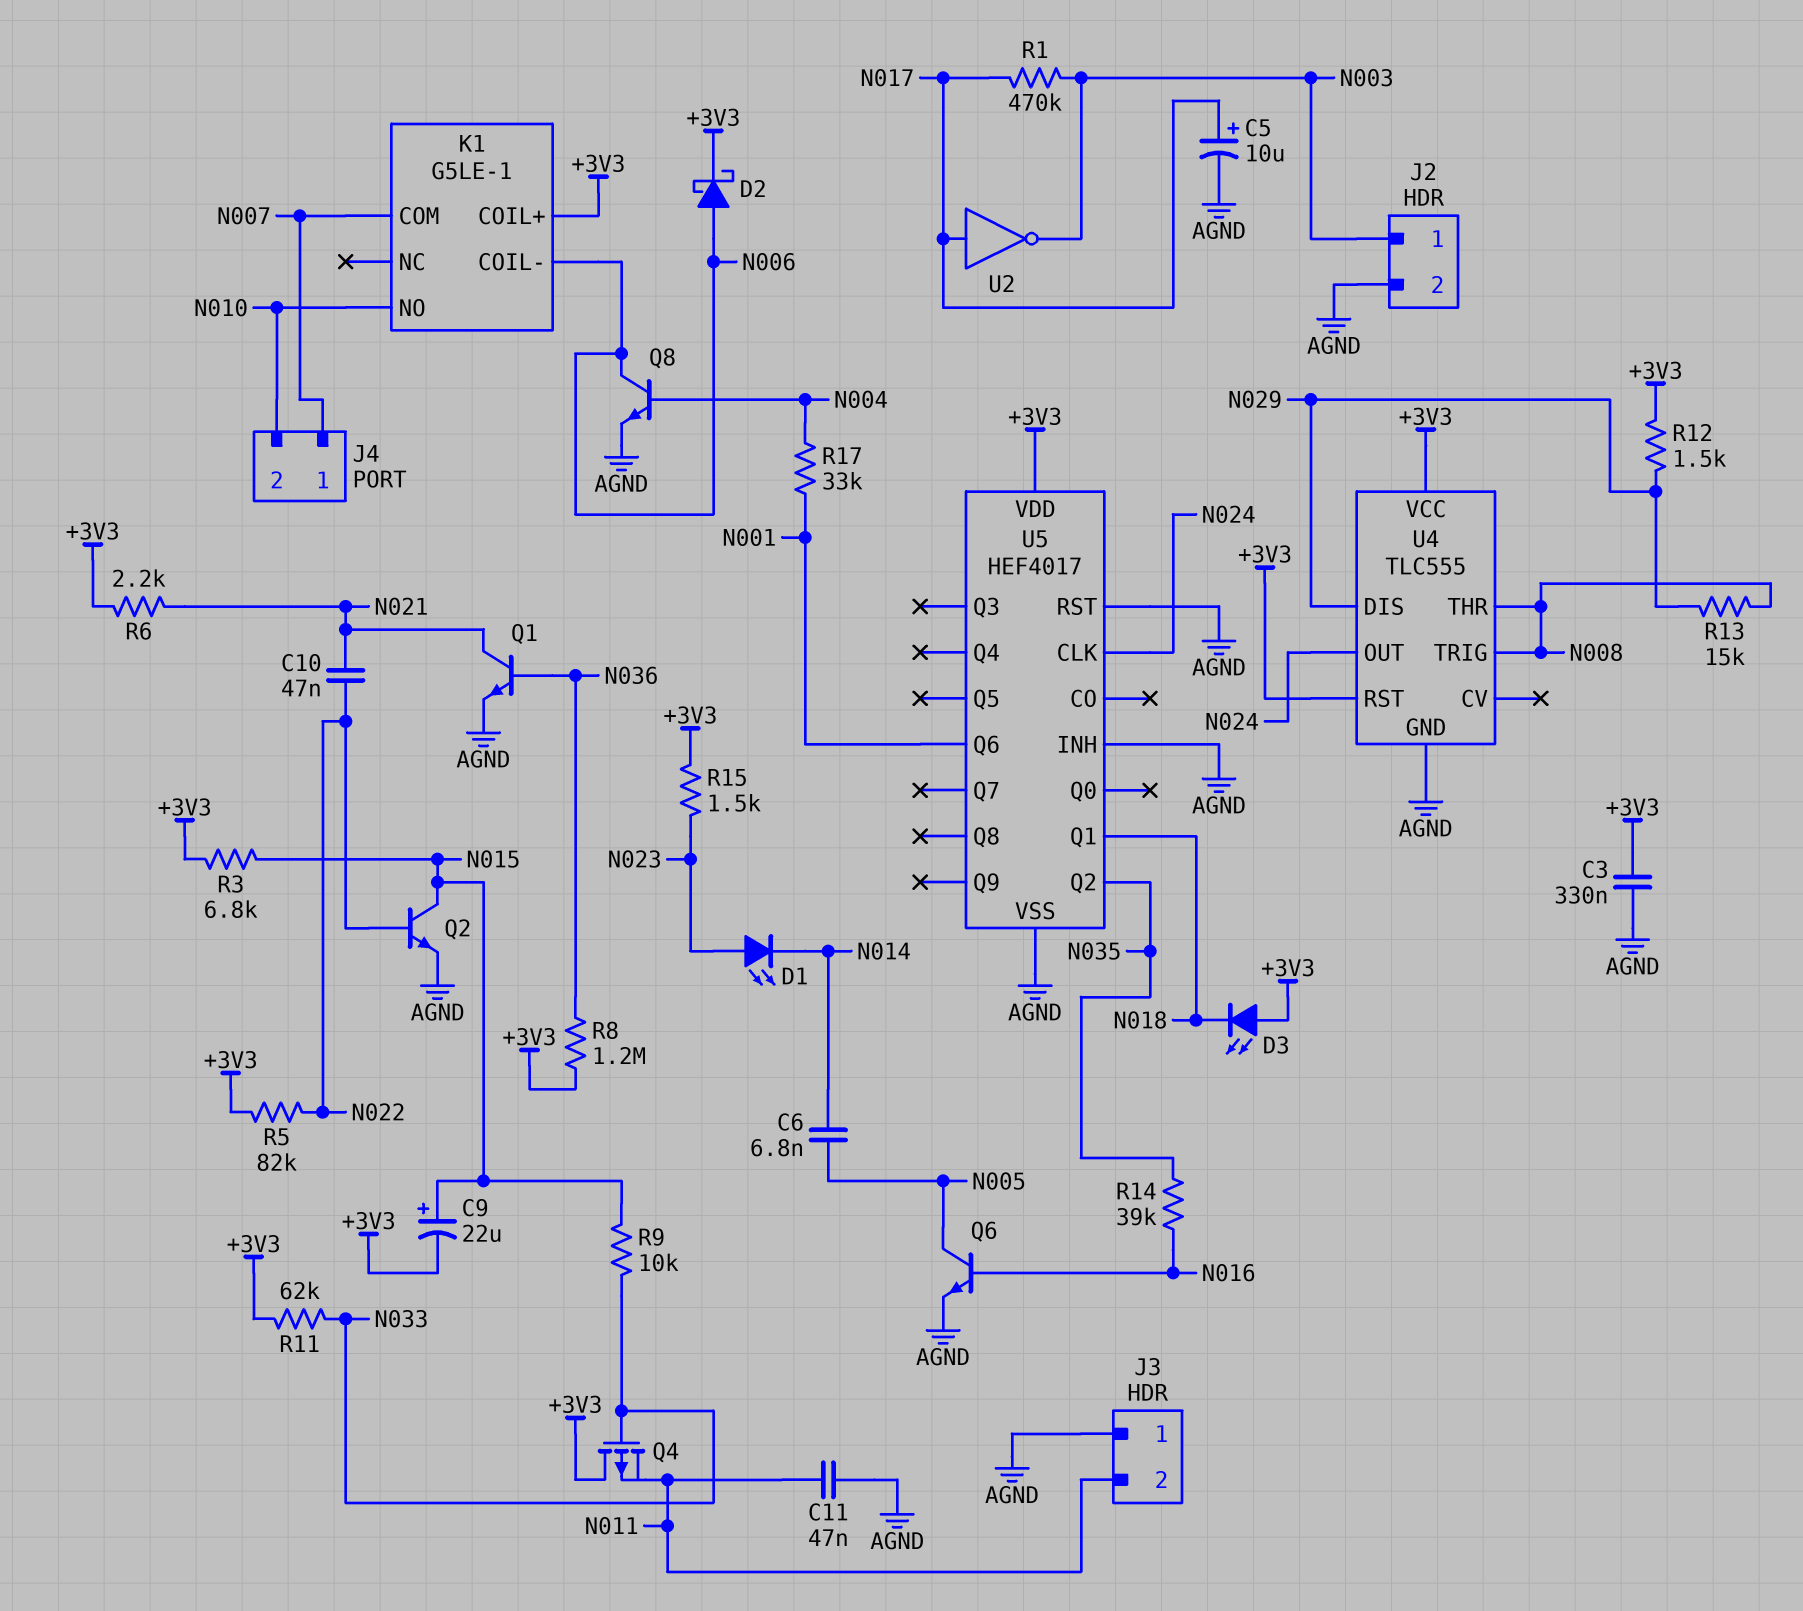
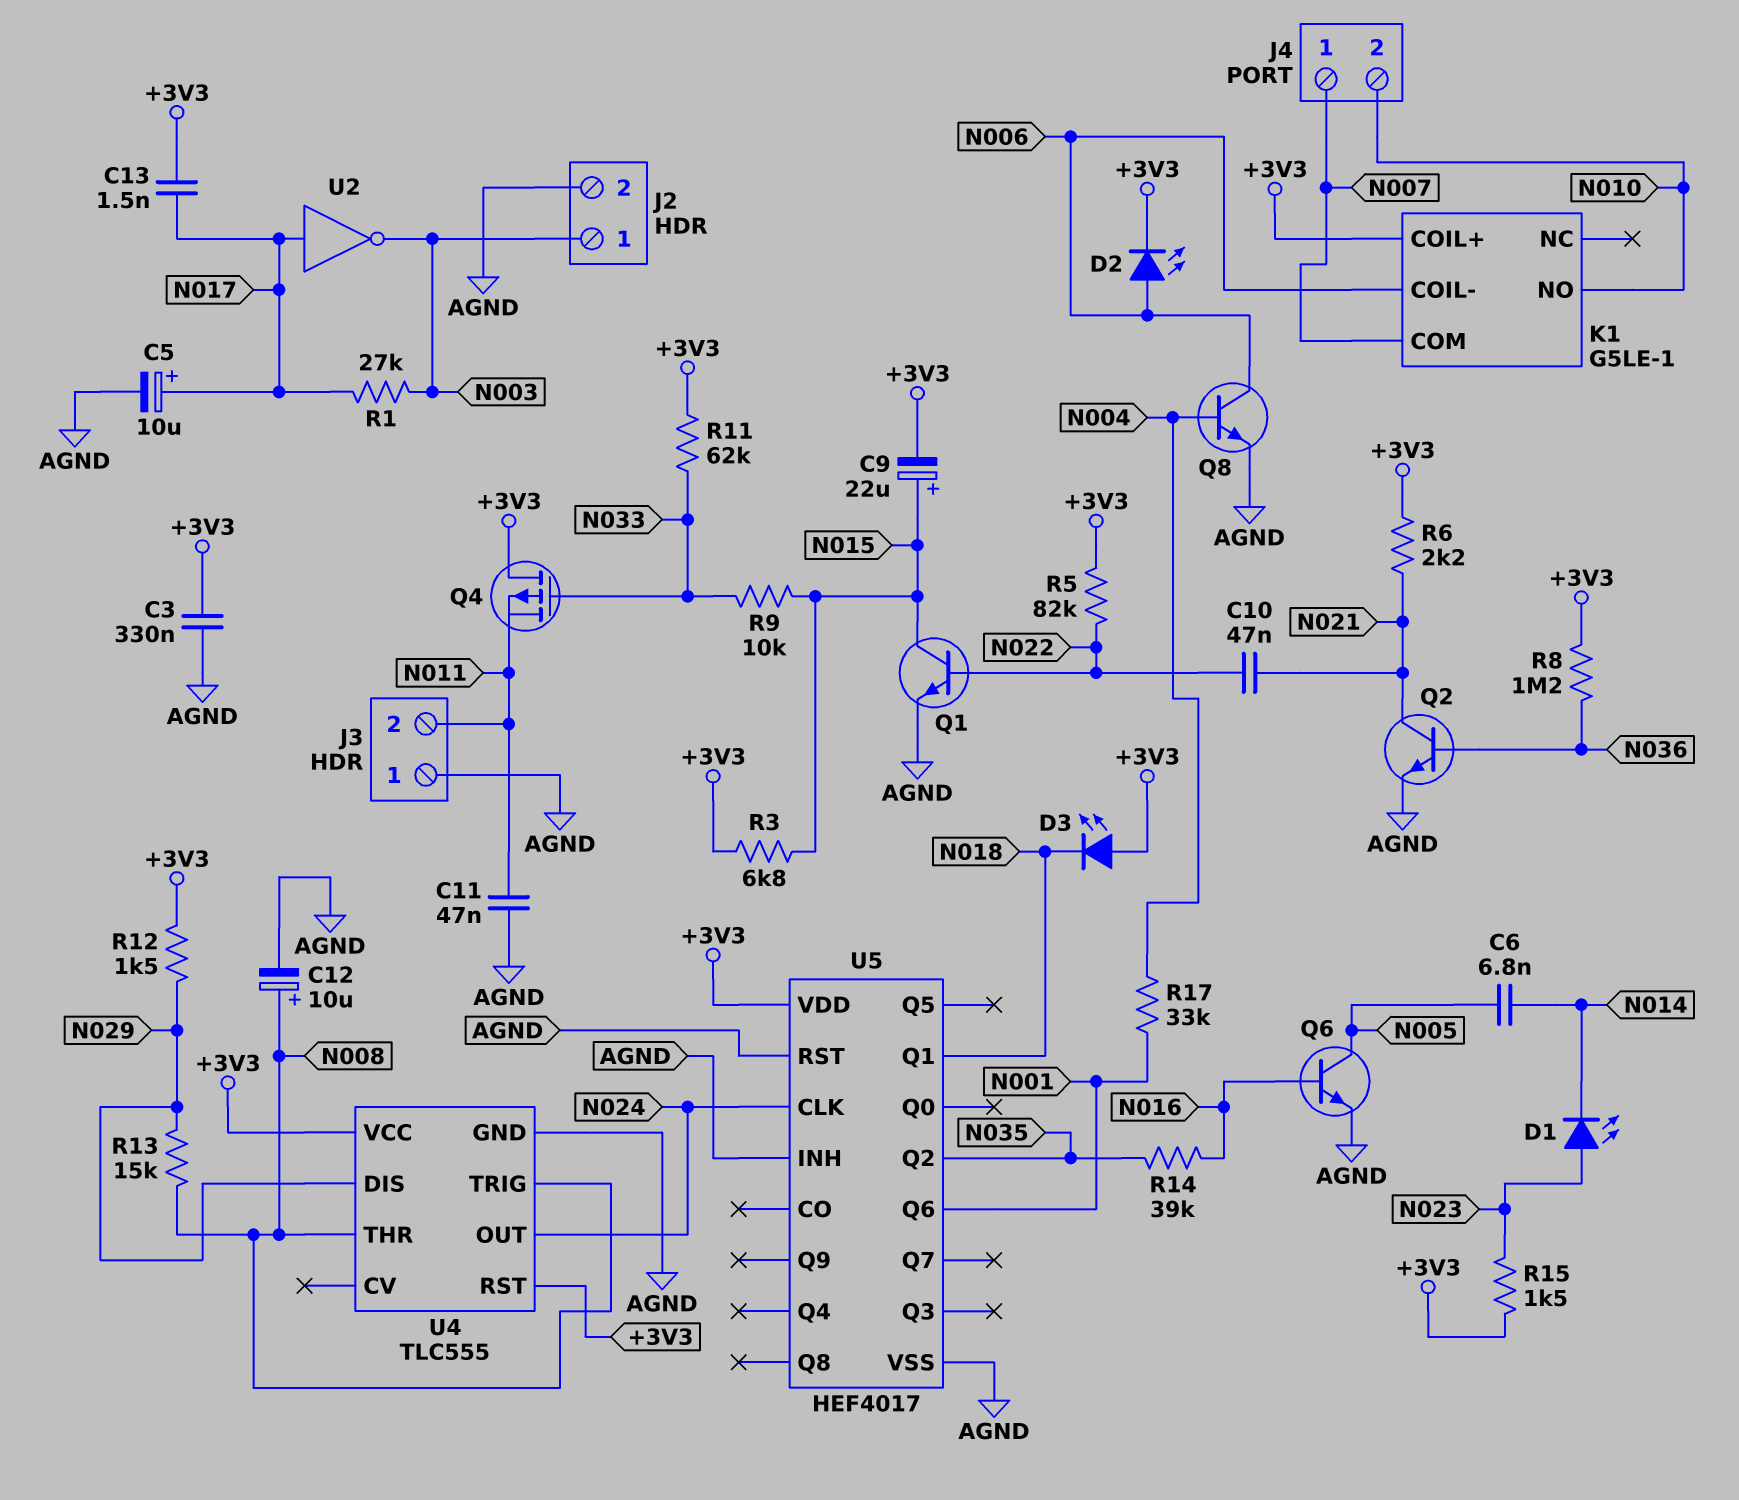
C12: none -> 10uF (plus N008, minus AGND)
C13: none -> 1.5nF (+3V3, N017)
D2: schottky (A N006, K +3V3) -> LED (A N006, K +3V3)
Q1: NPN (B N036, C N021, E AGND) -> NPN (B N022, C N015, E AGND)
Q2: NPN (B N022, C N015, E AGND) -> NPN (B N036, C N021, E AGND)
R1: 470k (N003, N017) -> 27k (N003, N017)

